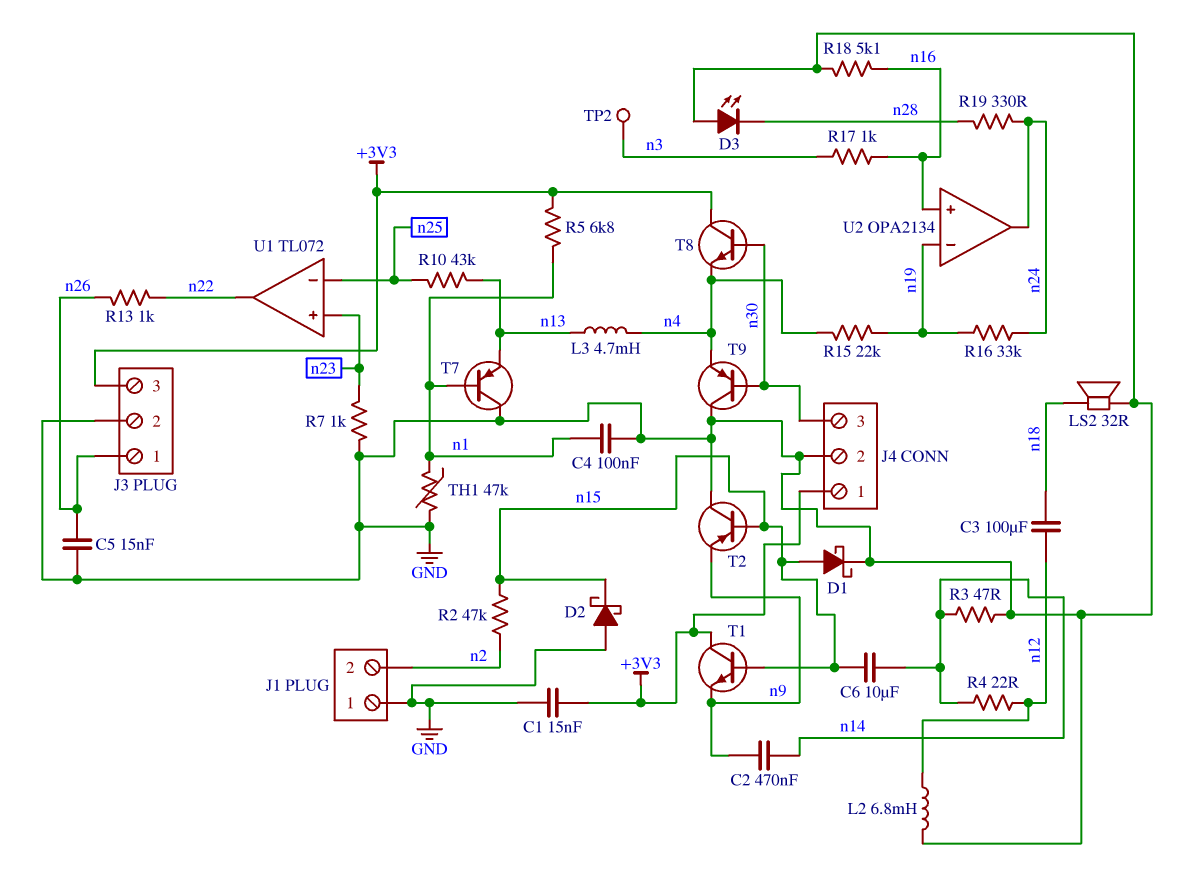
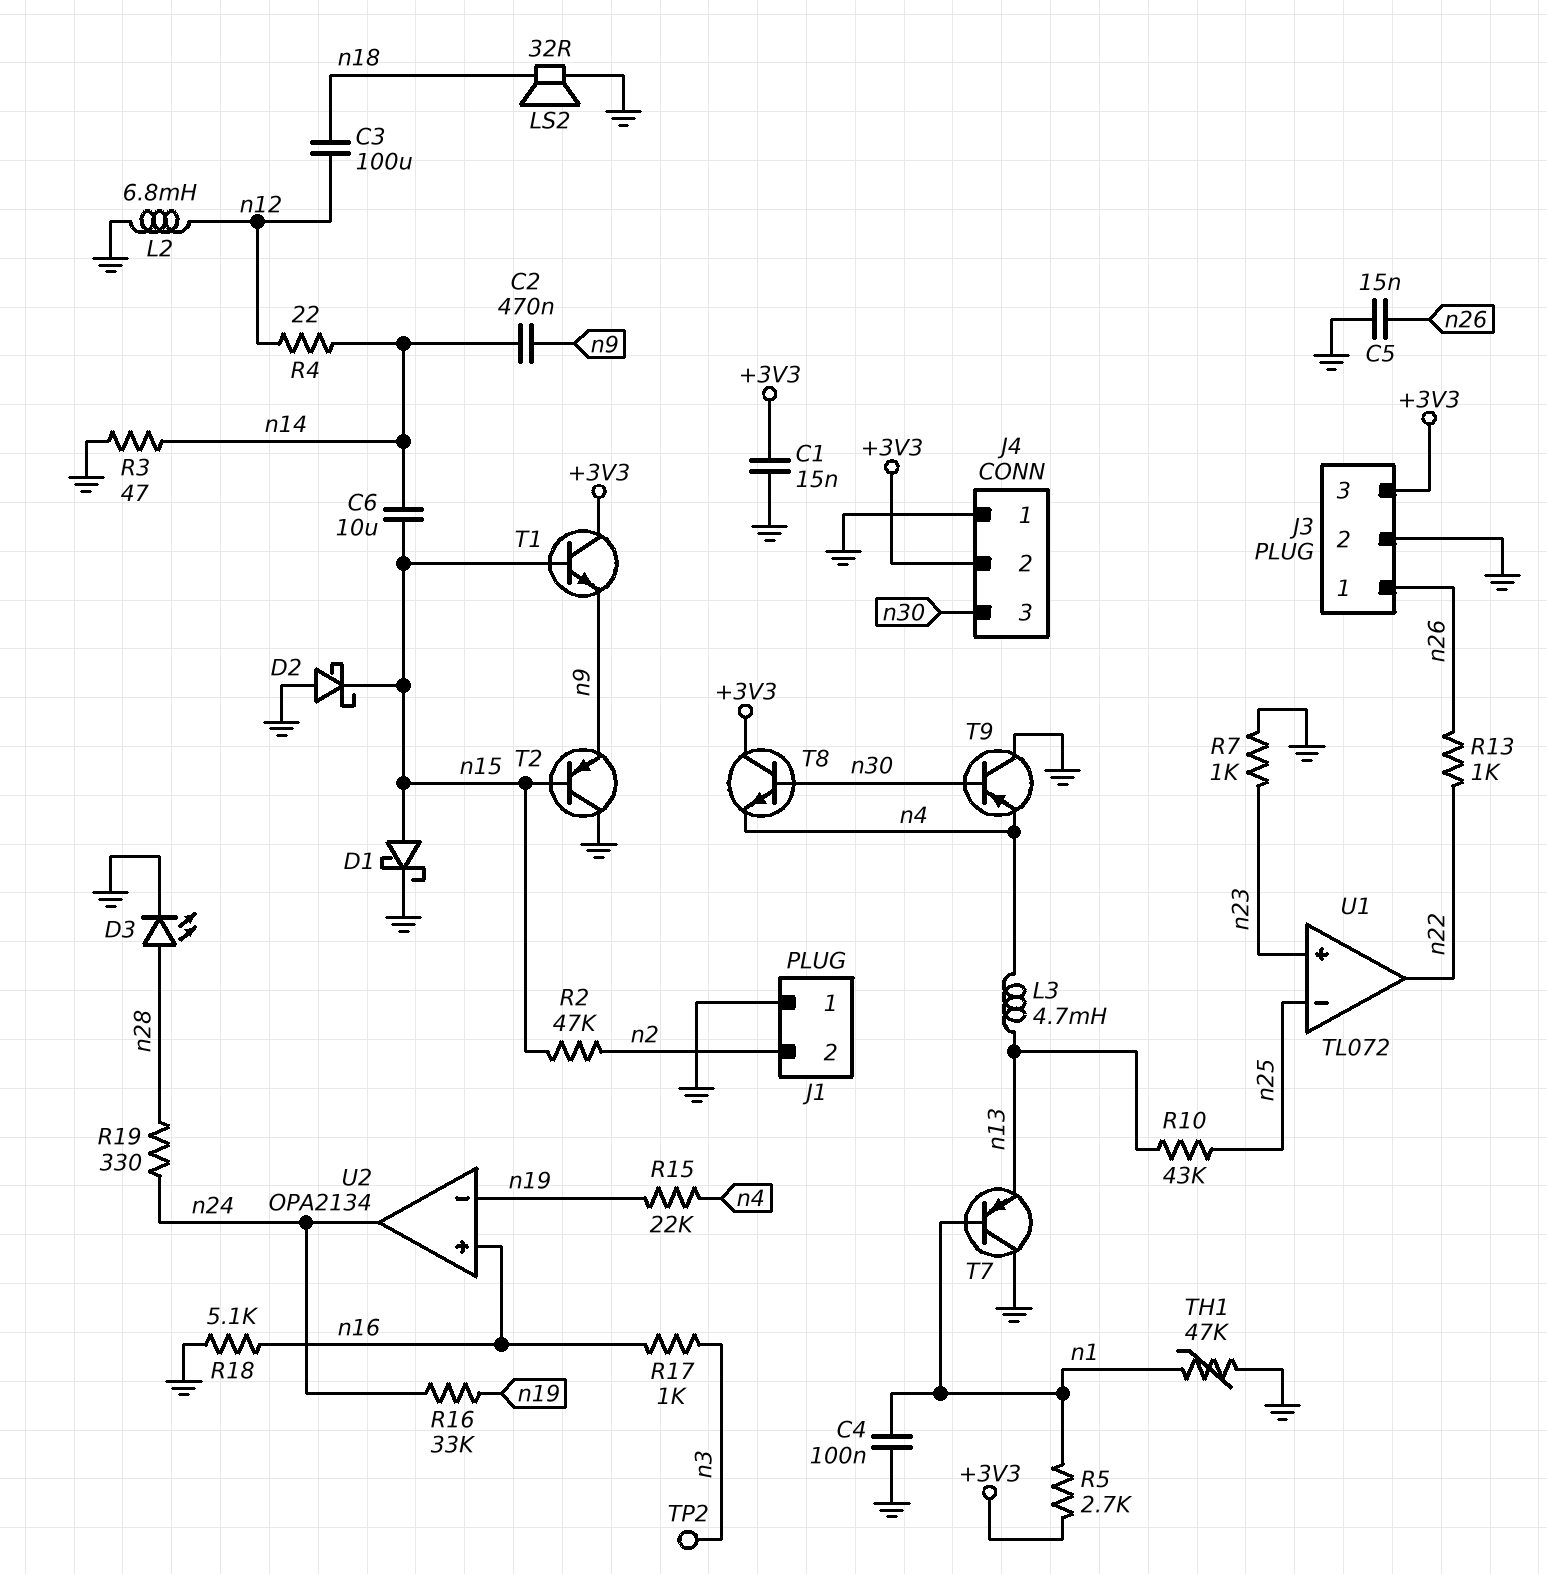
D3: LED (A GND, K n28) -> LED (A n28, K GND)
J4 pin 1: +3V3 -> GND
J4 pin 2: GND -> +3V3
R5: 6.8k (+3V3, n1) -> 2.7k (+3V3, n1)

